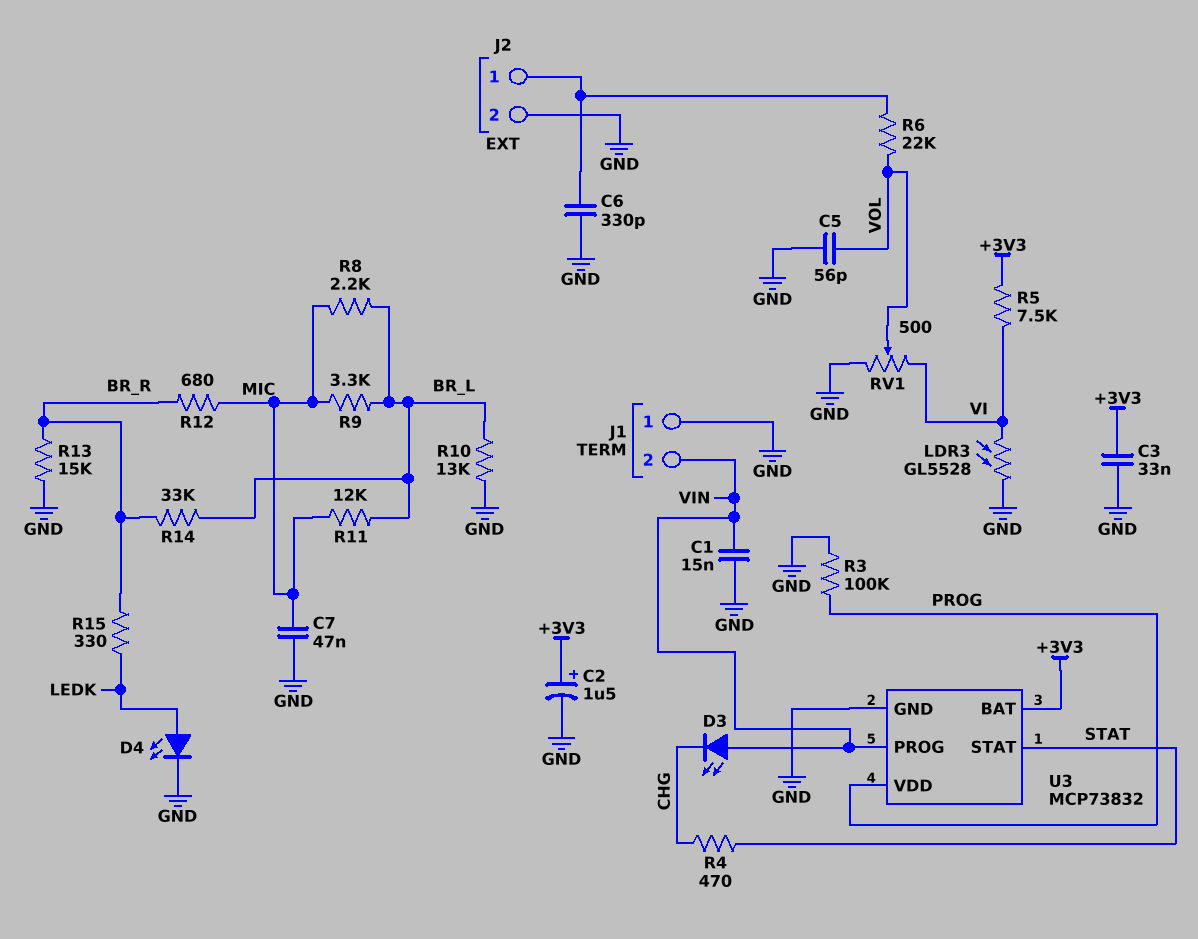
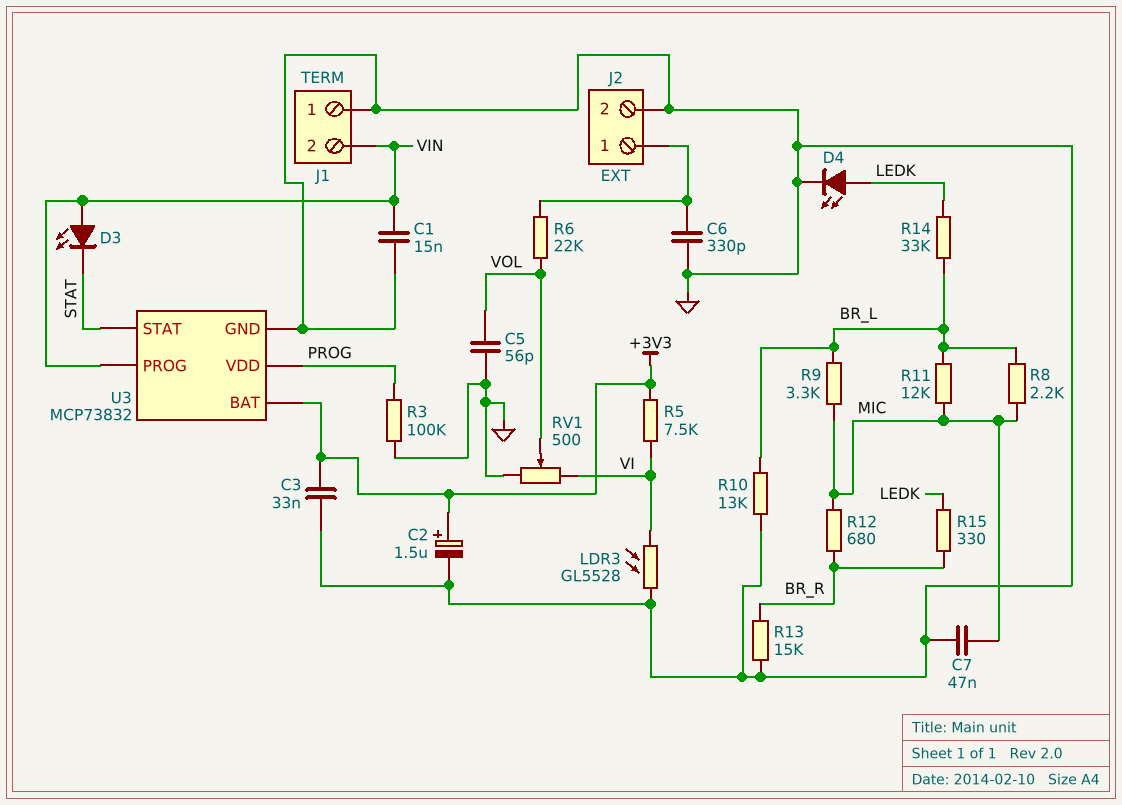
D3: LED (A VIN, K CHG) -> LED (A VIN, K STAT)
R4: 470 (CHG, STAT) -> none
R14: 33k (BR_L, BR_R) -> 33k (BR_L, LEDK)

